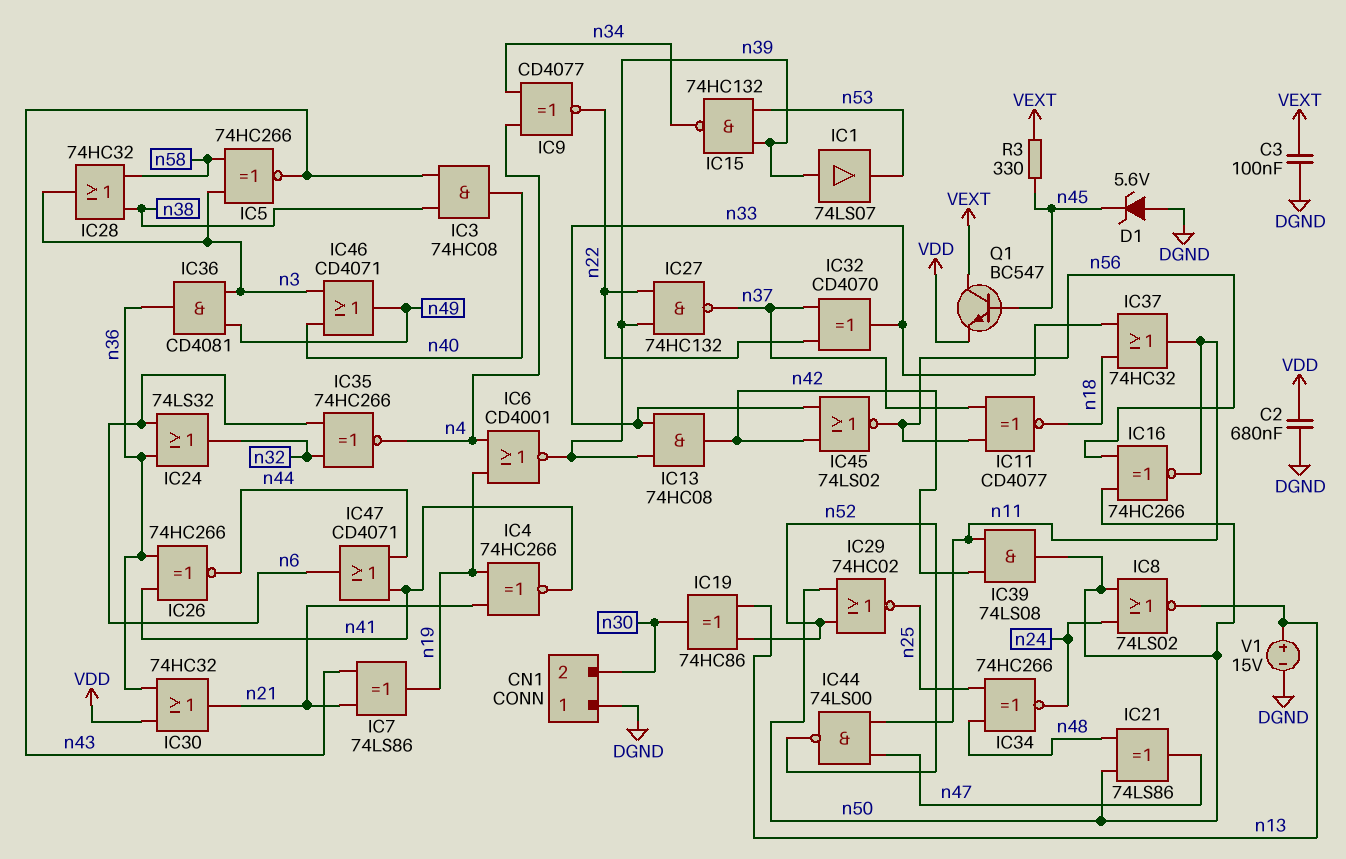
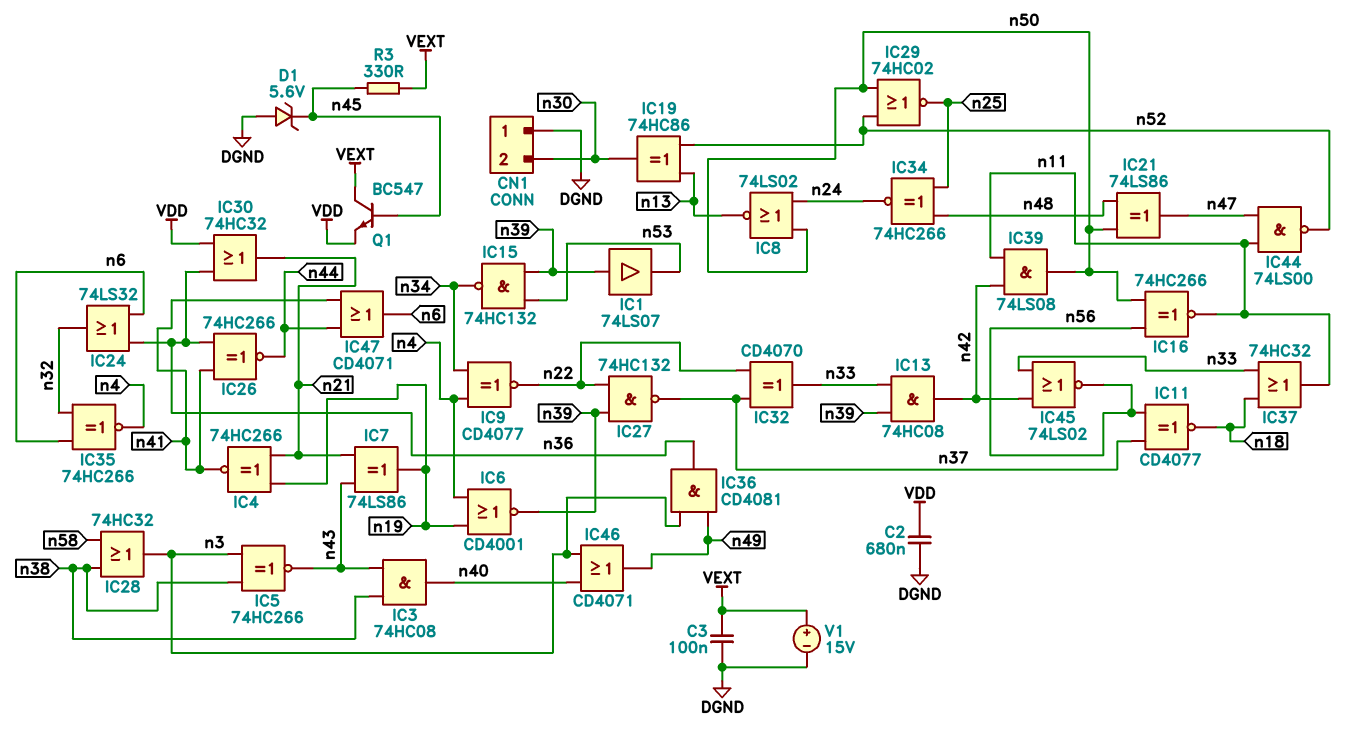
IC5: XNOR 74HC266 (in n3, in n58, out n43) -> XNOR 74HC266 (in n3, in n38, out n43)
V1: 15V (plus n13, minus DGND) -> 15V (plus VEXT, minus DGND)

